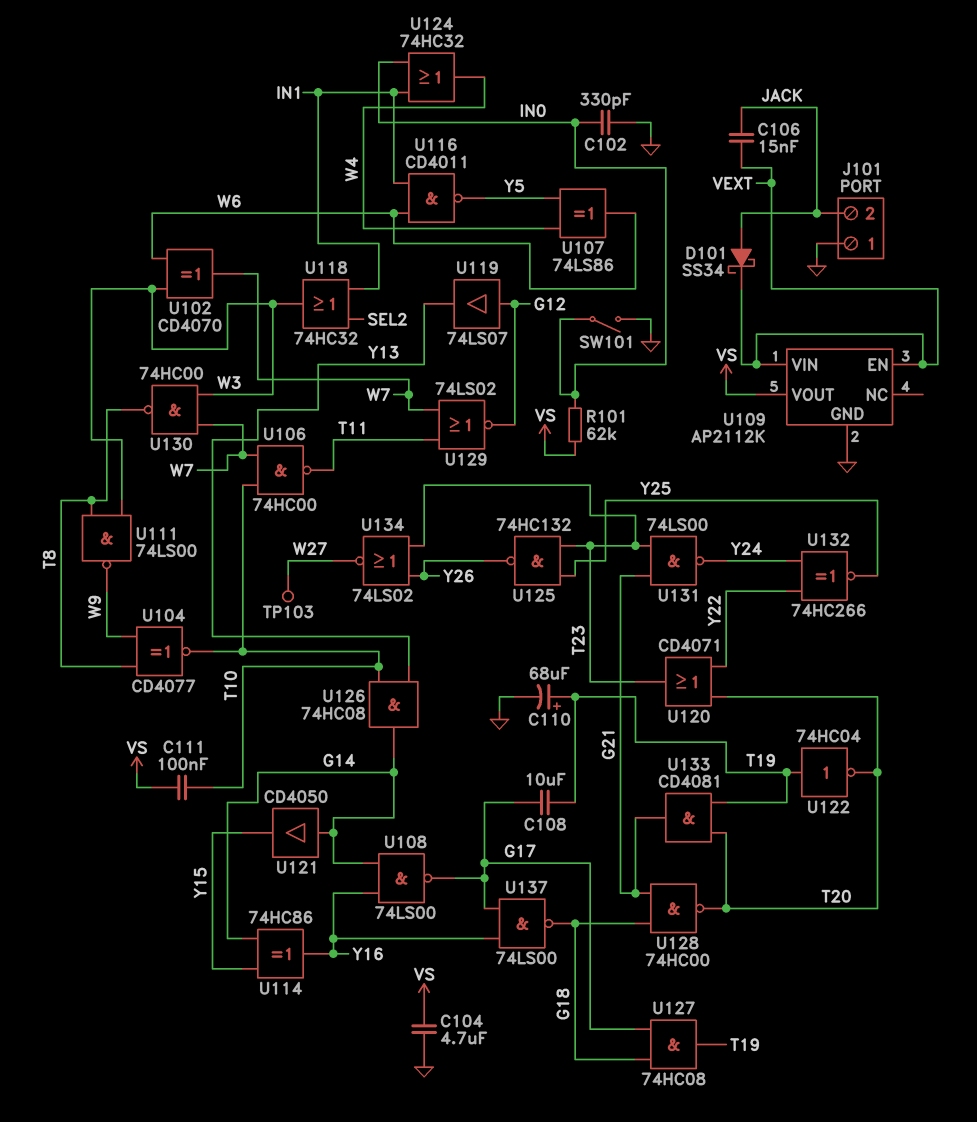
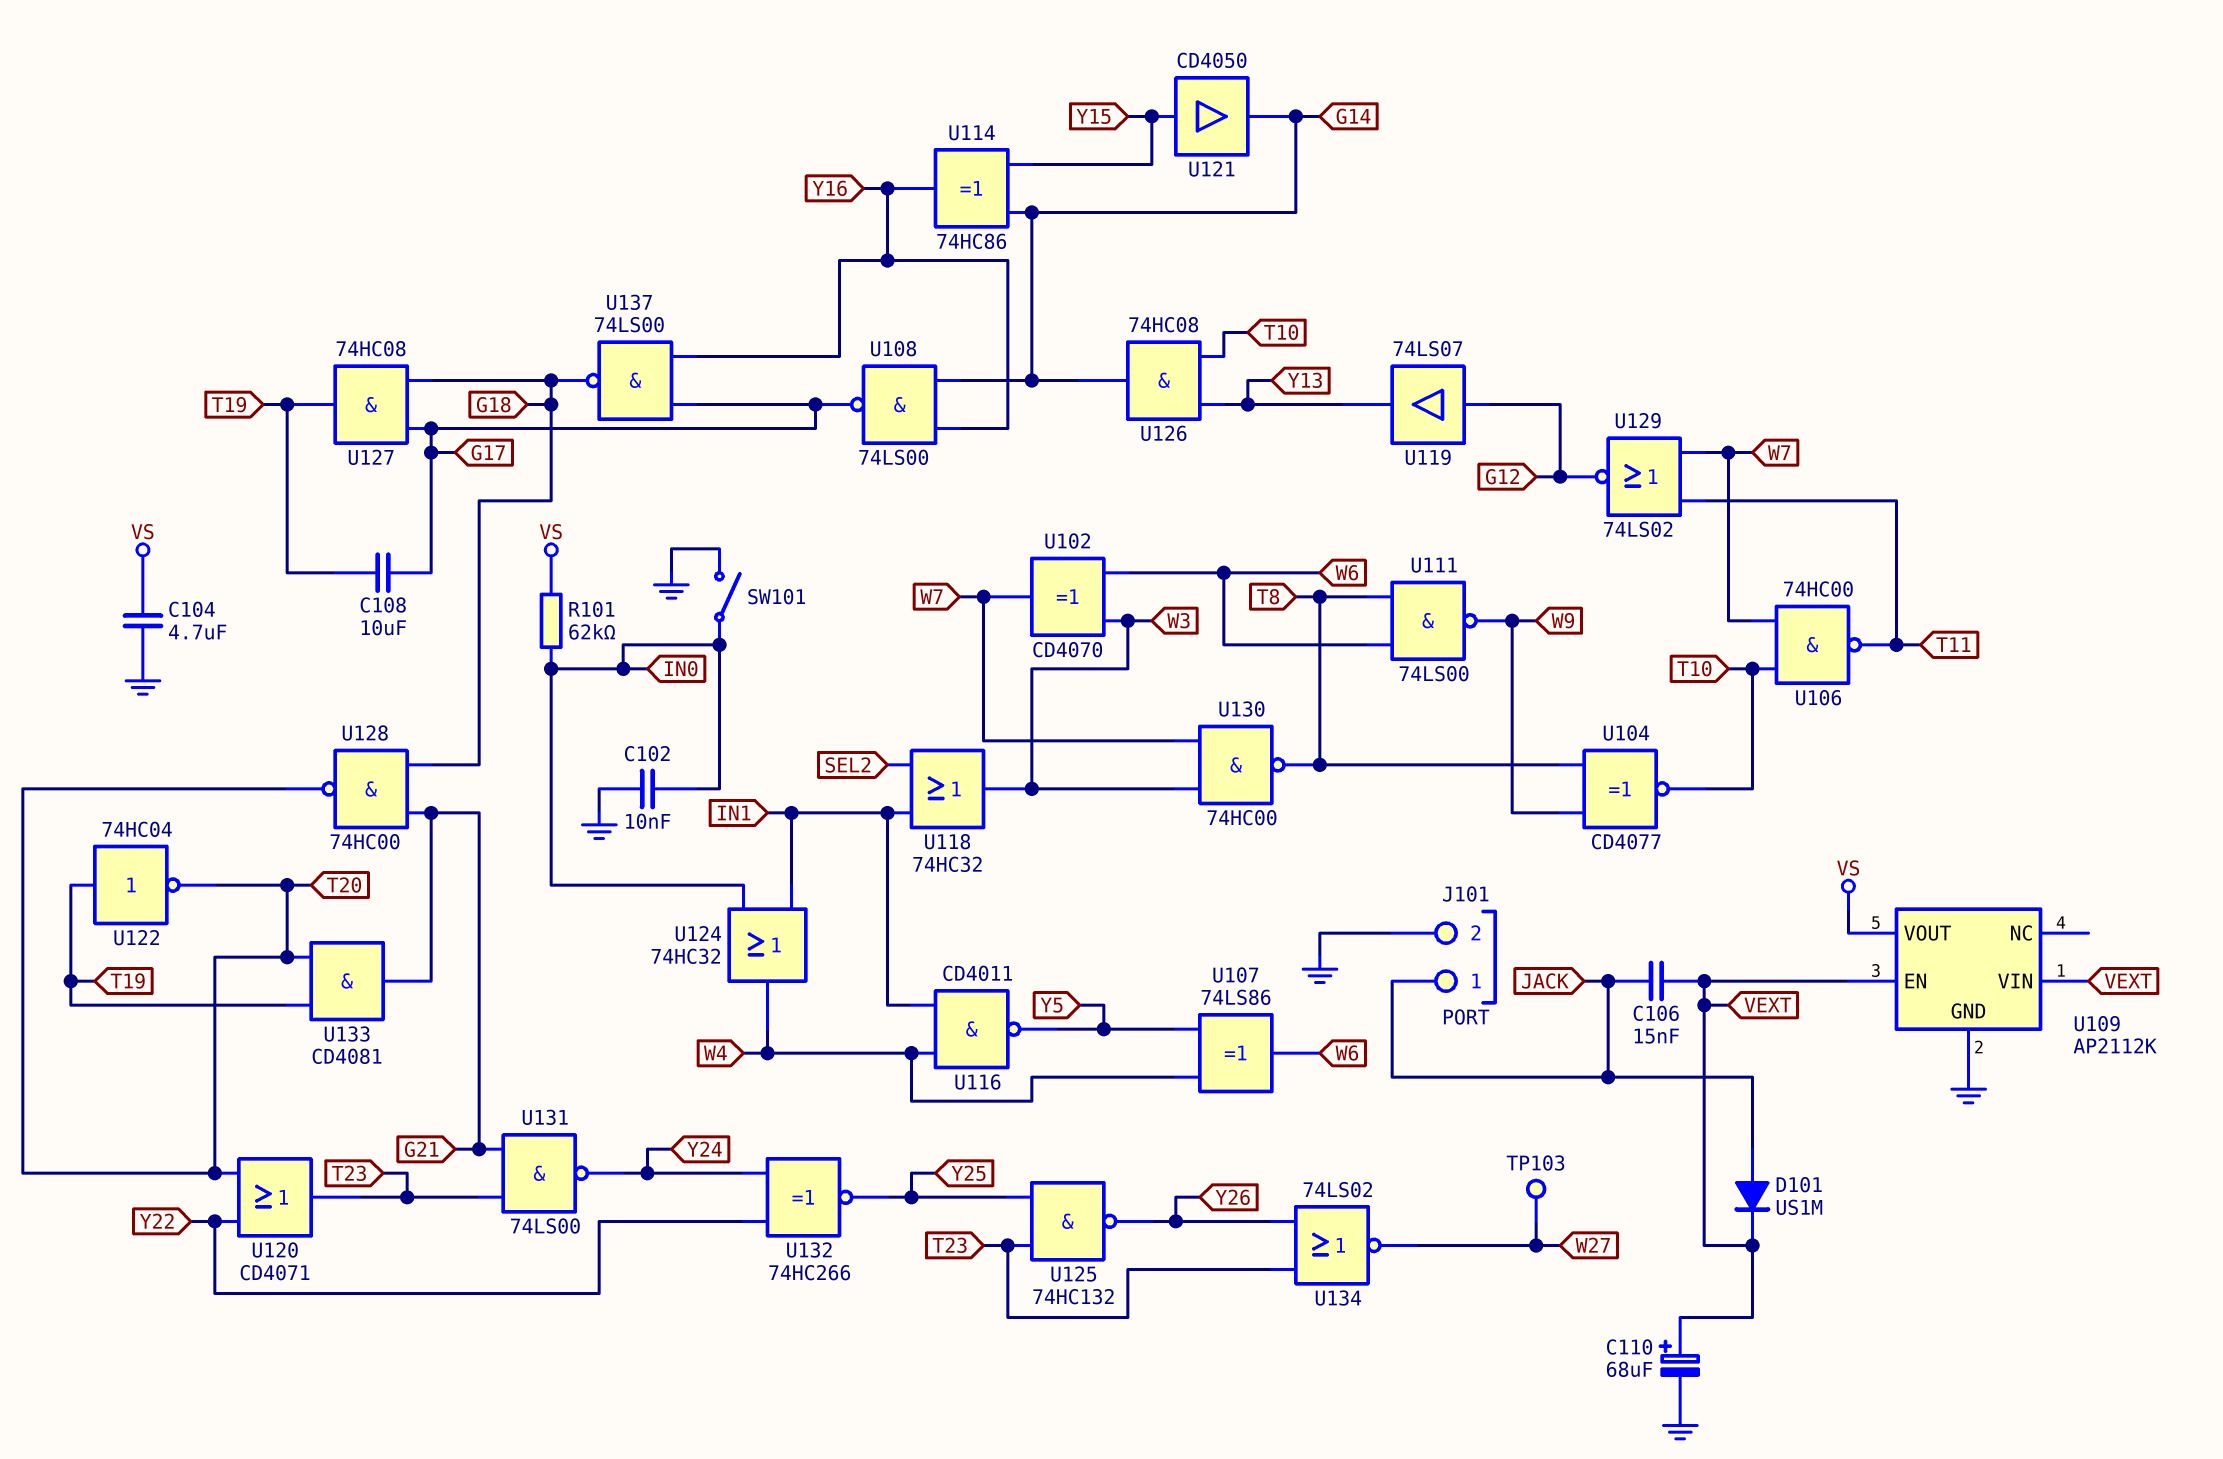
C102: 330pF (GND, IN0) -> 10nF (GND, IN0)
C110: 68uF (plus T19, minus GND) -> 68uF (plus VEXT, minus GND)
C111: 100nF (T10, VS) -> none
D101: schottky SS34 (A JACK, K VEXT) -> diode US1M (A JACK, K VEXT)
J101 pin 1: GND -> JACK
J101 pin 2: JACK -> GND
U111: NAND 74LS00 (in T8, in W3, out W9) -> NAND 74LS00 (in T8, in W6, out W9)
U116: NAND CD4011 (in IN1, in W6, out Y5) -> NAND CD4011 (in IN1, in W4, out Y5)
U121: buffer CD4050 (in G14, out Y15) -> buffer CD4050 (in Y15, out G14)

